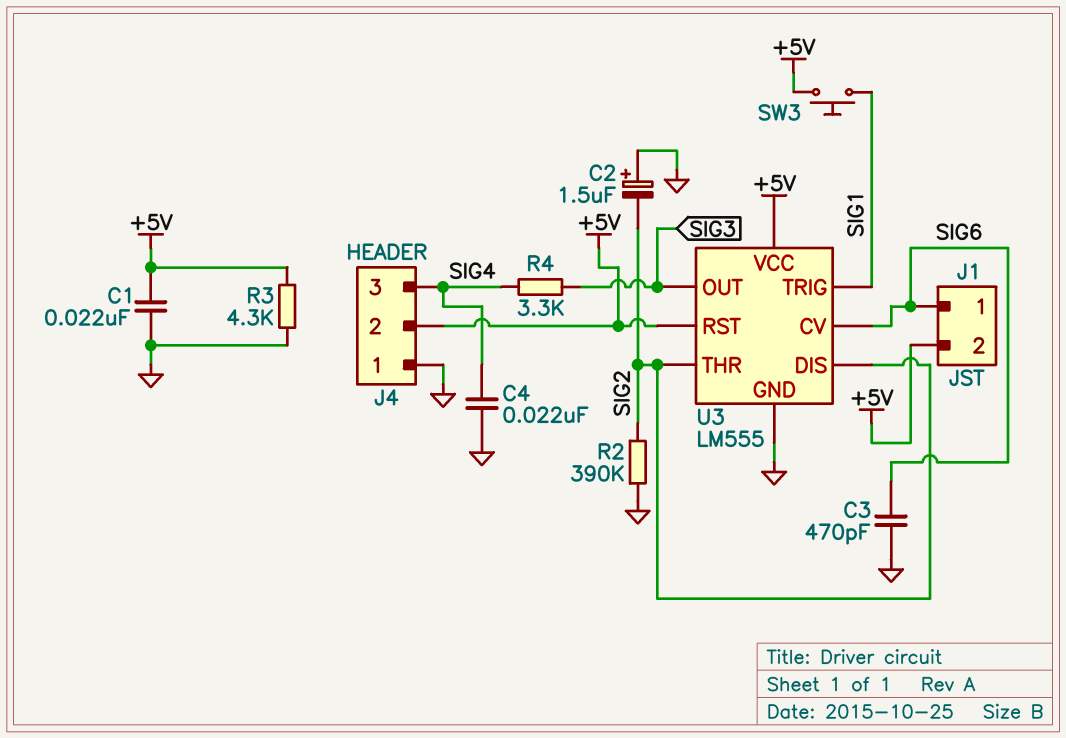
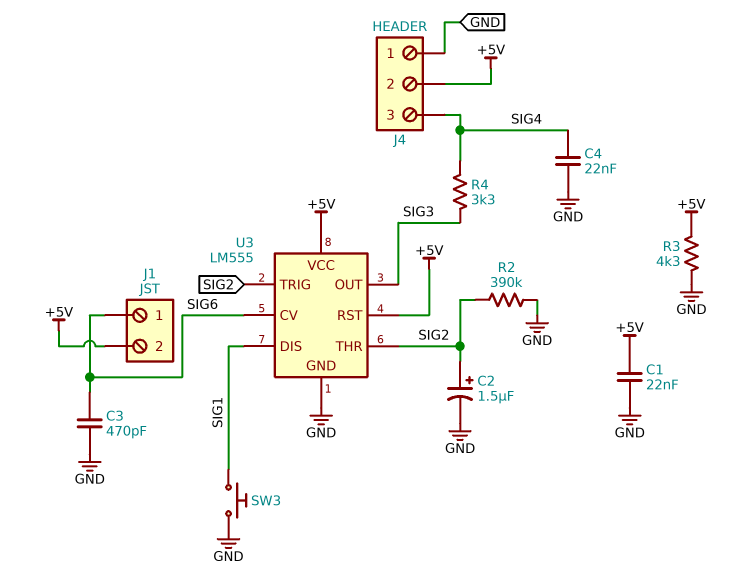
C2: 1.5uF (plus GND, minus SIG2) -> 1.5uF (plus SIG2, minus GND)
SW3: button (+5V, SIG1) -> button (GND, SIG1)
U3 pin DIS: SIG2 -> SIG1
U3 pin TRIG: SIG1 -> SIG2

